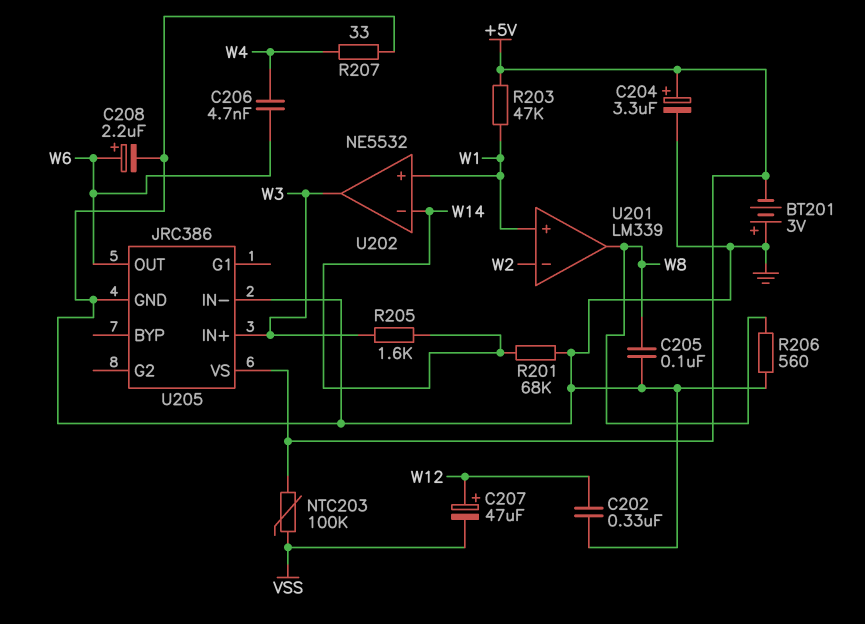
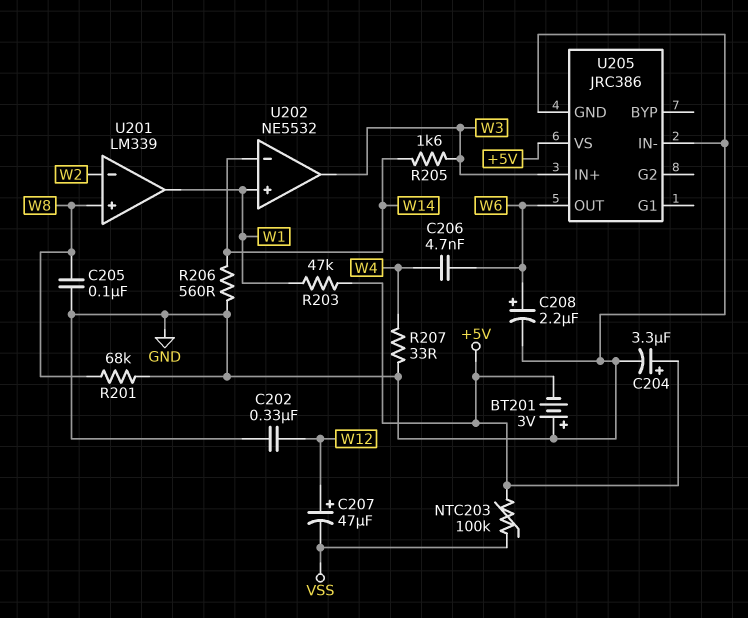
R201: 68k (GND, W14) -> 68k (GND, W8)
R206: 560 (GND, W8) -> 560 (GND, W14)
U201 pin in+: W1 -> W8
U201 pin out: W8 -> W1

